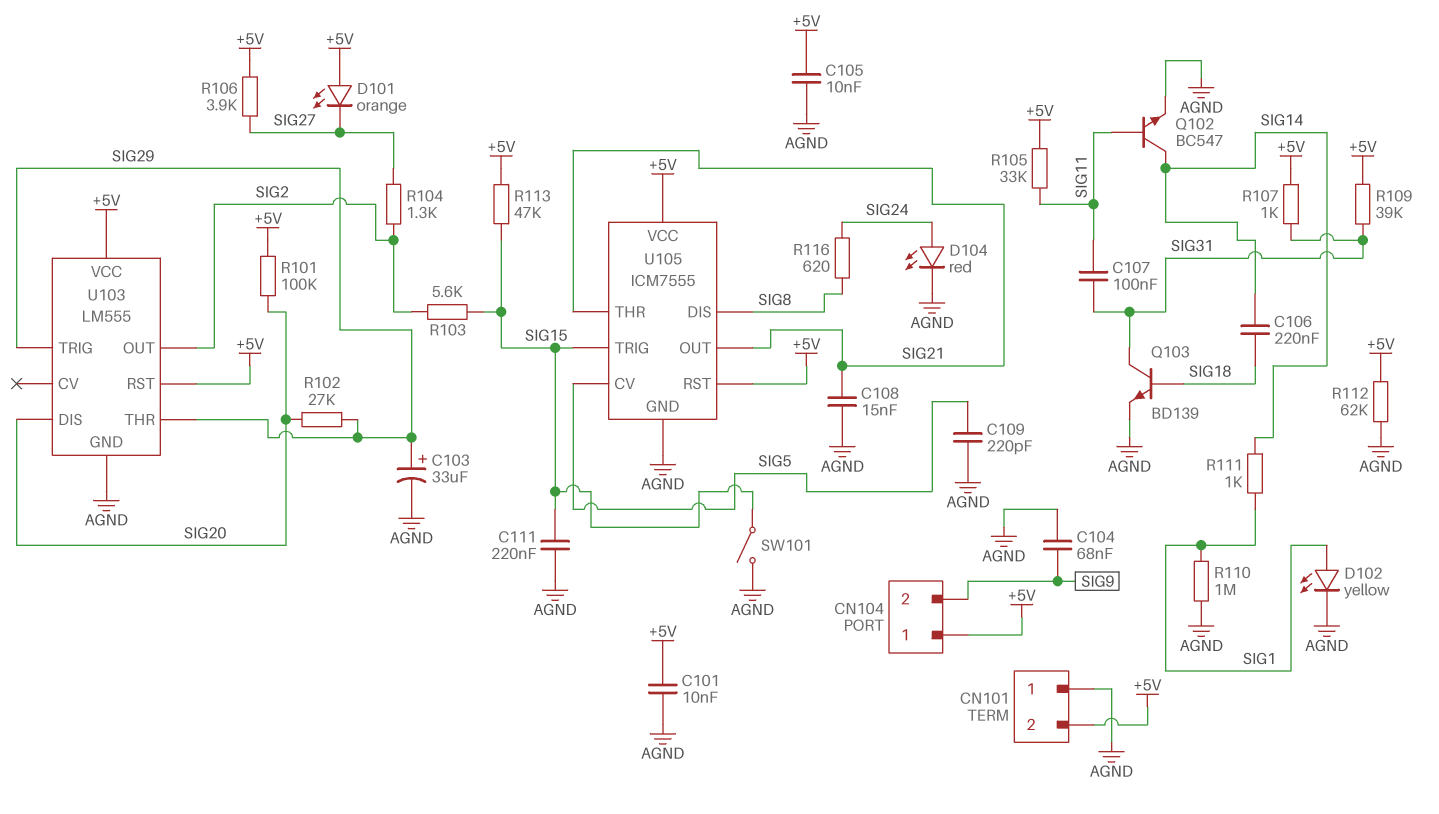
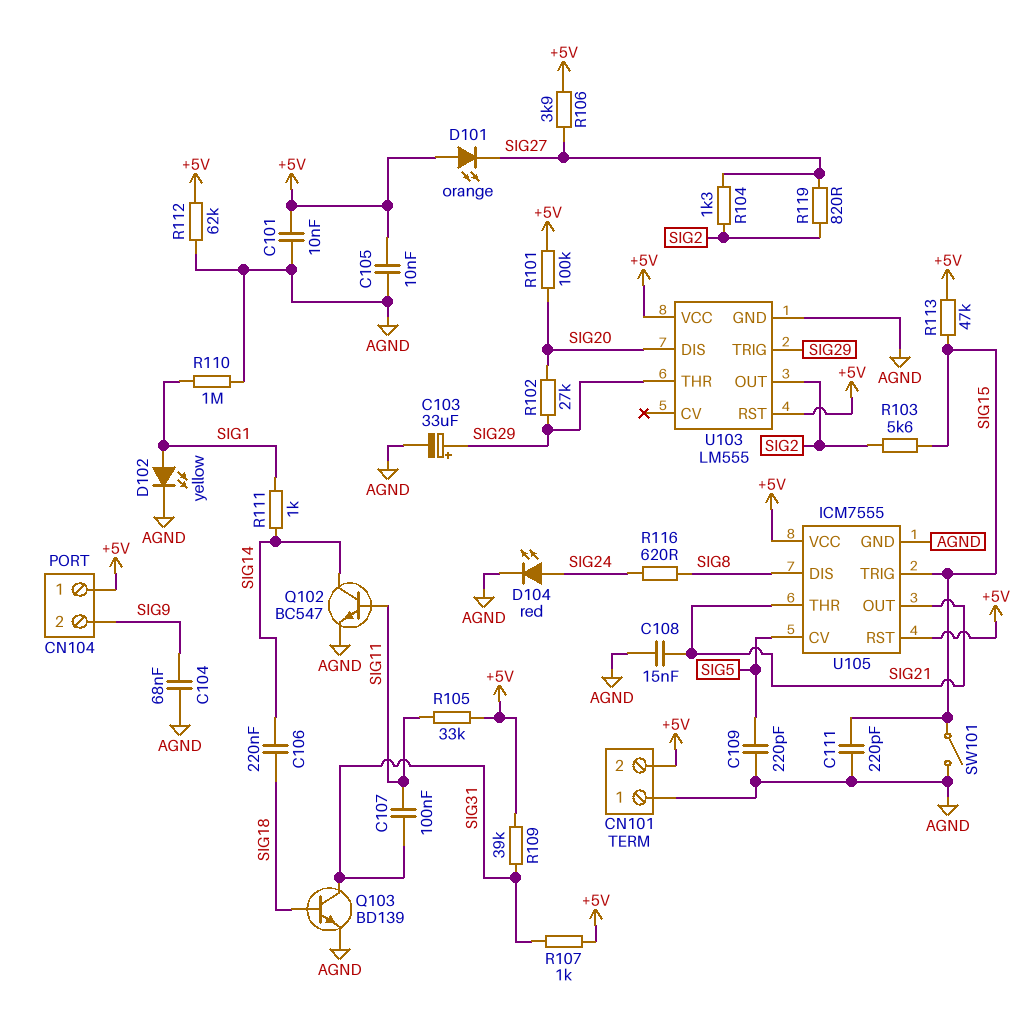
C111: 220nF (AGND, SIG15) -> 220pF (AGND, SIG15)
R119: none -> 820 (SIG2, SIG27)

